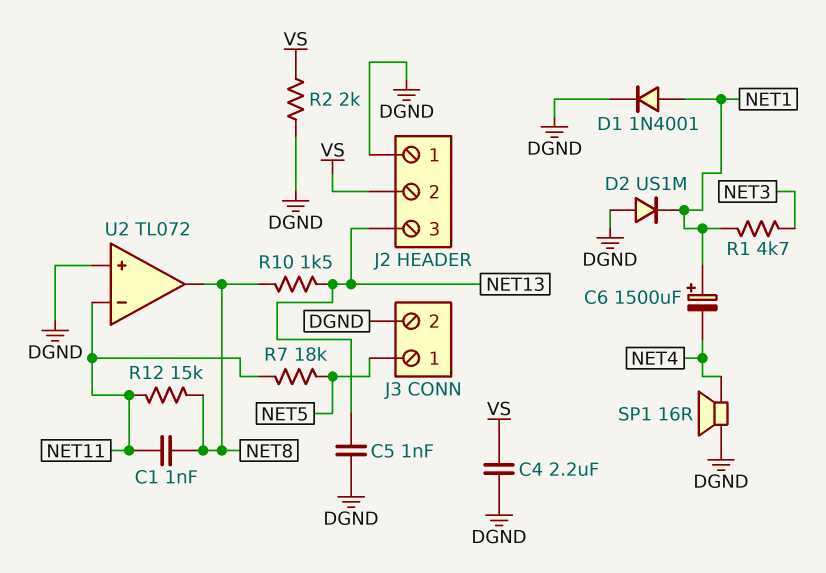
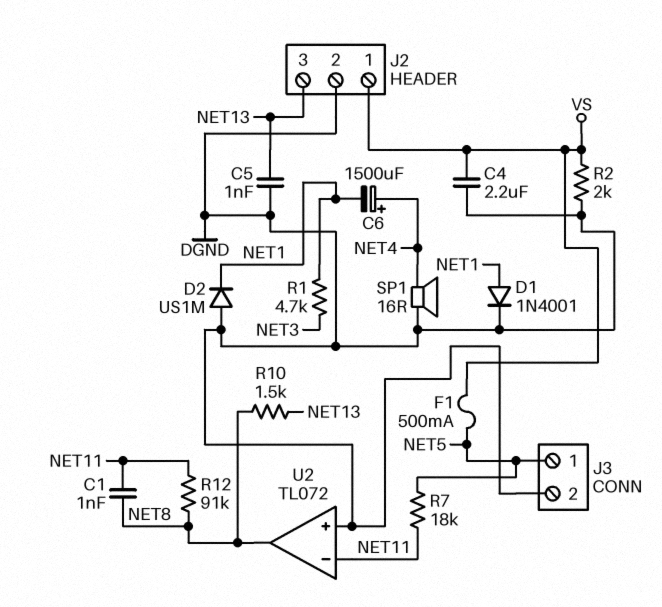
C6: 1500uF (plus NET1, minus NET4) -> 1500uF (plus NET4, minus NET1)
F1: none -> 500mA (NET5, VS)
J2 pin 1: DGND -> VS
J2 pin 2: VS -> DGND
R12: 15k (NET8, NET11) -> 91k (NET8, NET11)

